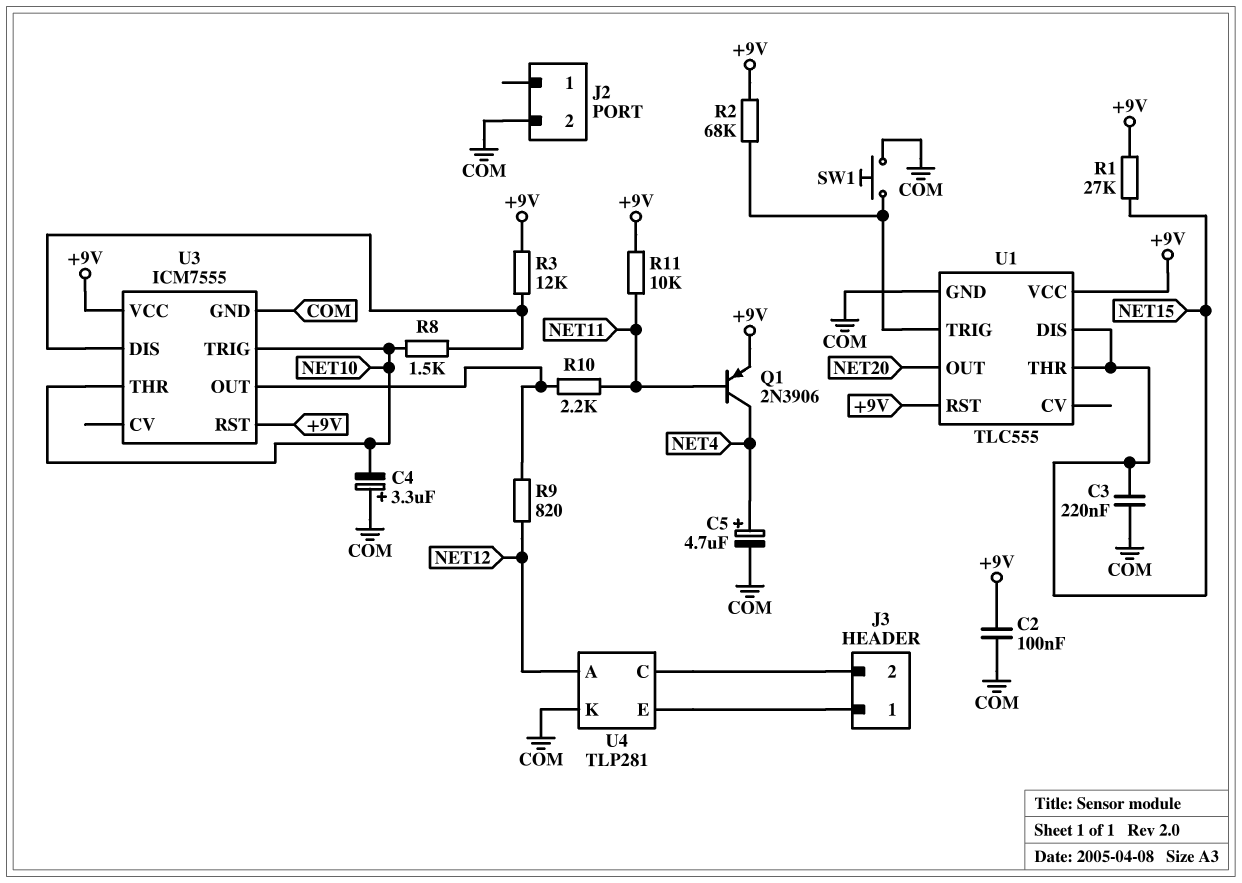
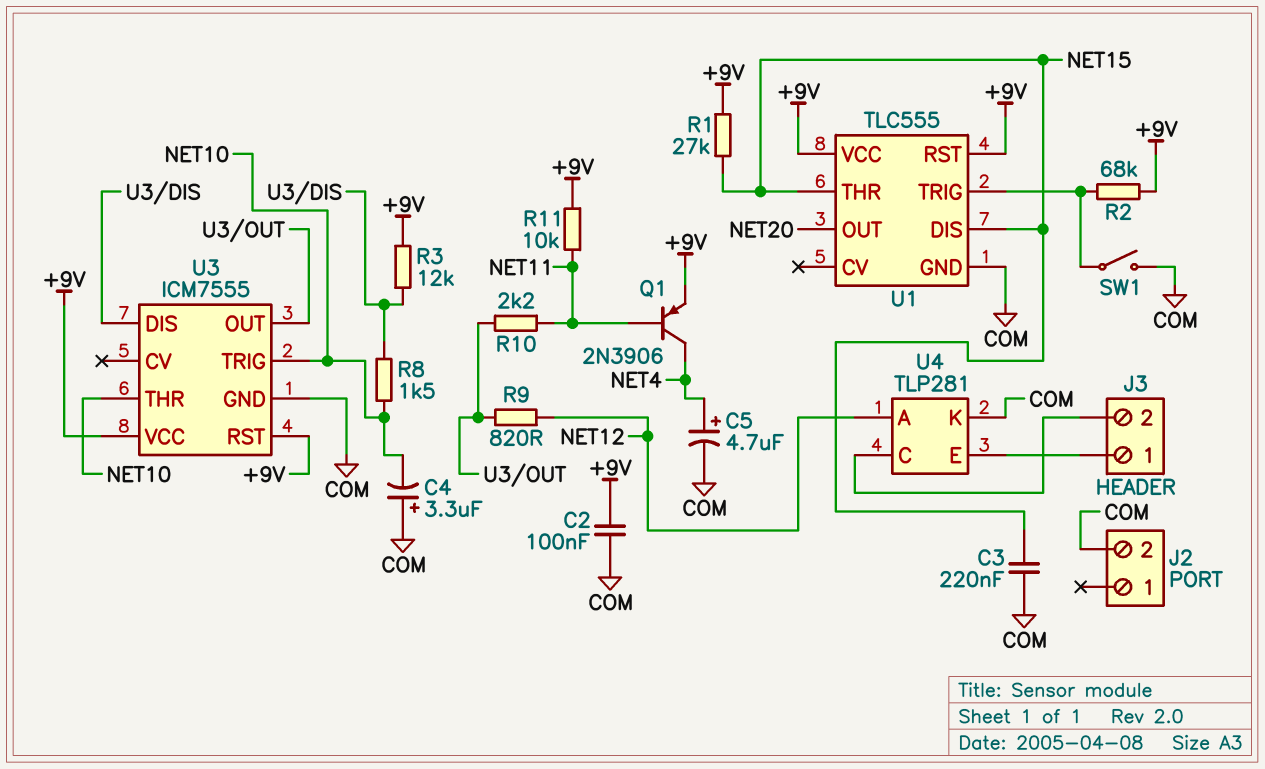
SW1: button (COM, U1/TRIG) -> switch (COM, U1/TRIG)

